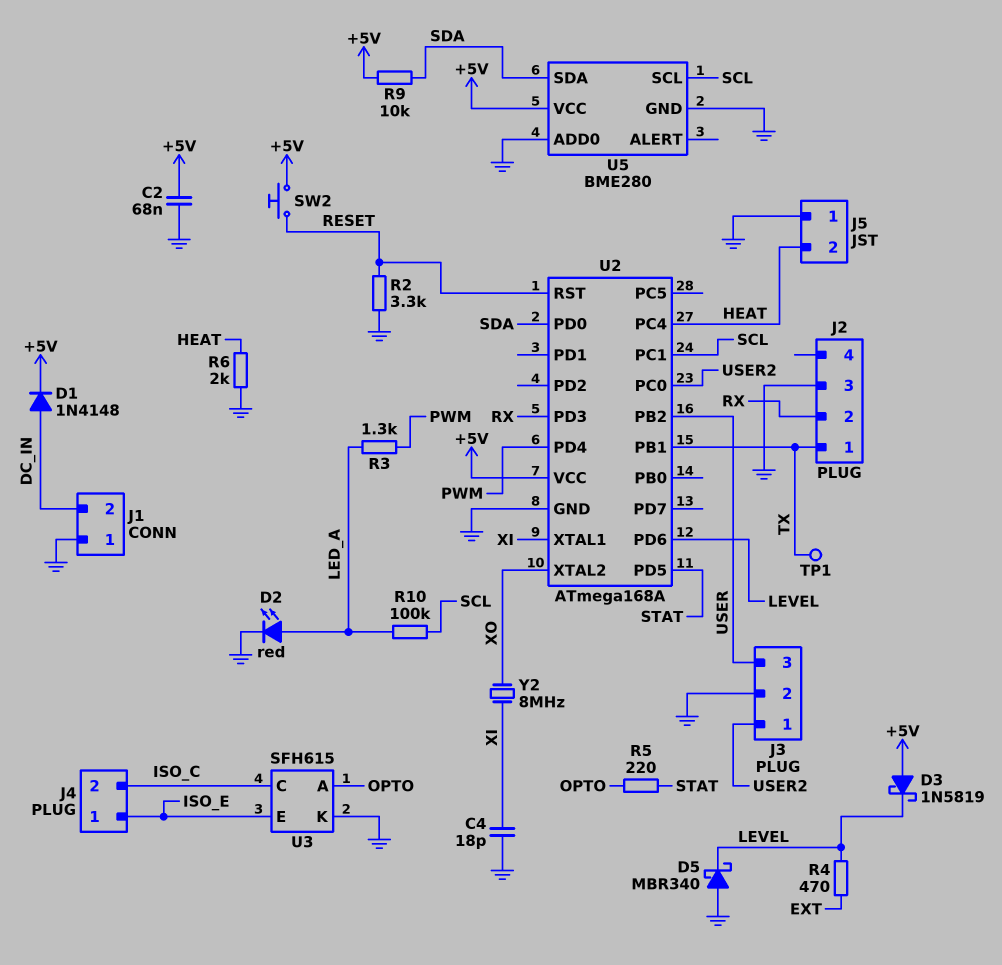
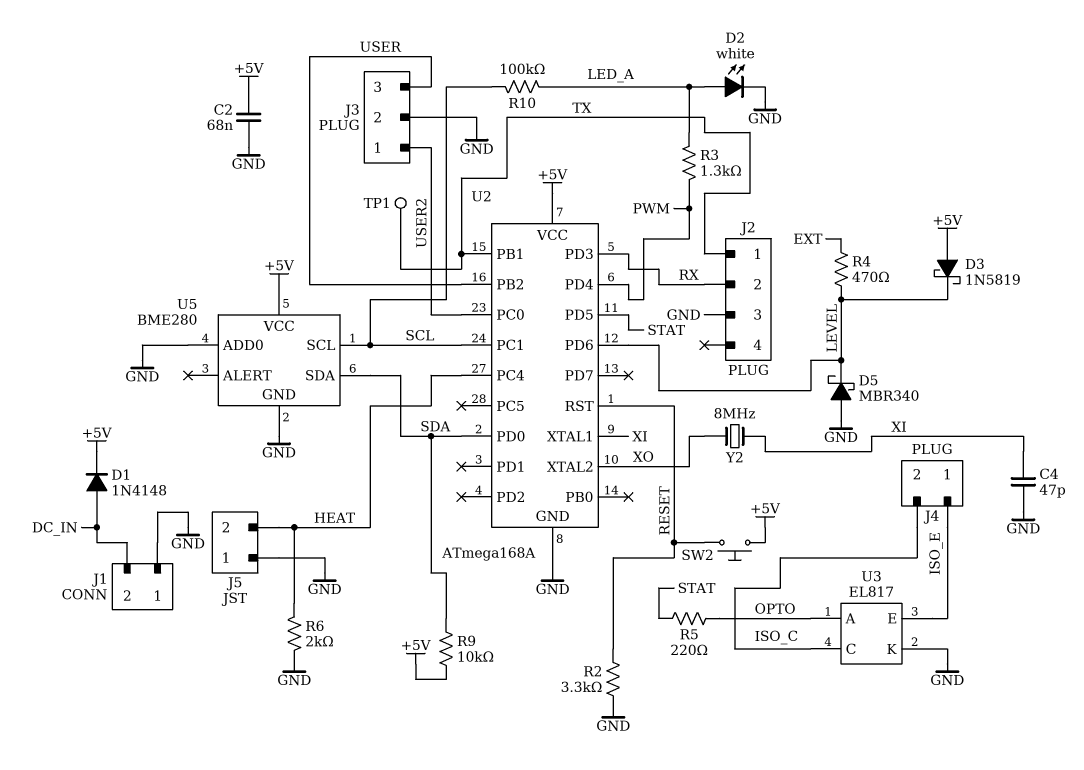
C4: 18pF (GND, XI) -> 47pF (GND, XI)
D2: LED red (A LED_A, K GND) -> LED white (A LED_A, K GND)
U3: SFH615 -> EL817

